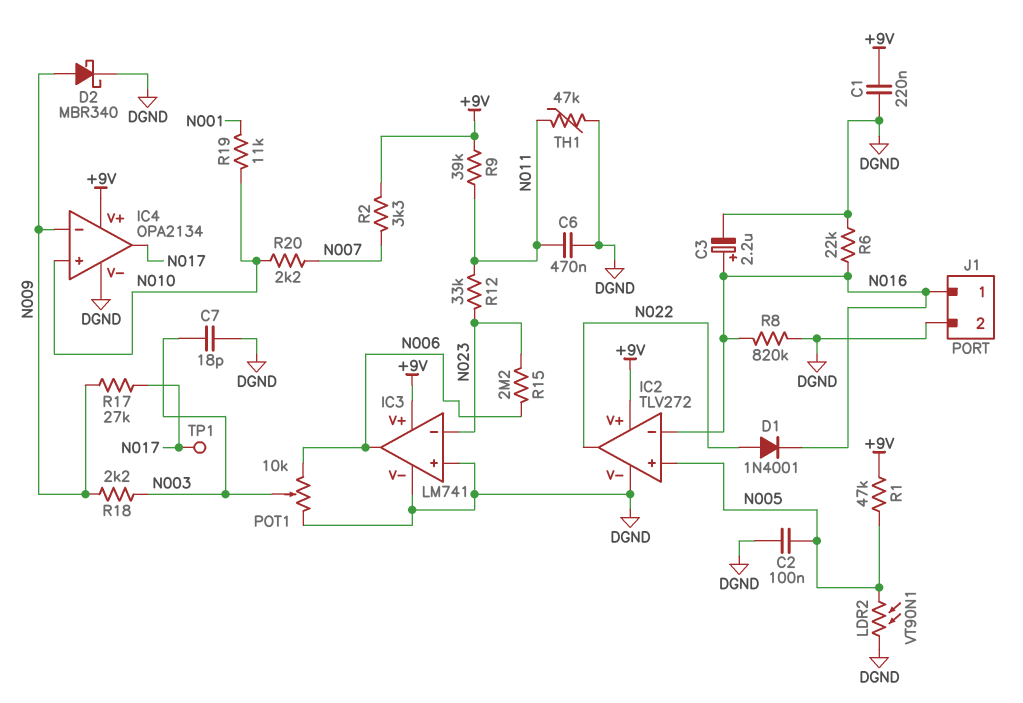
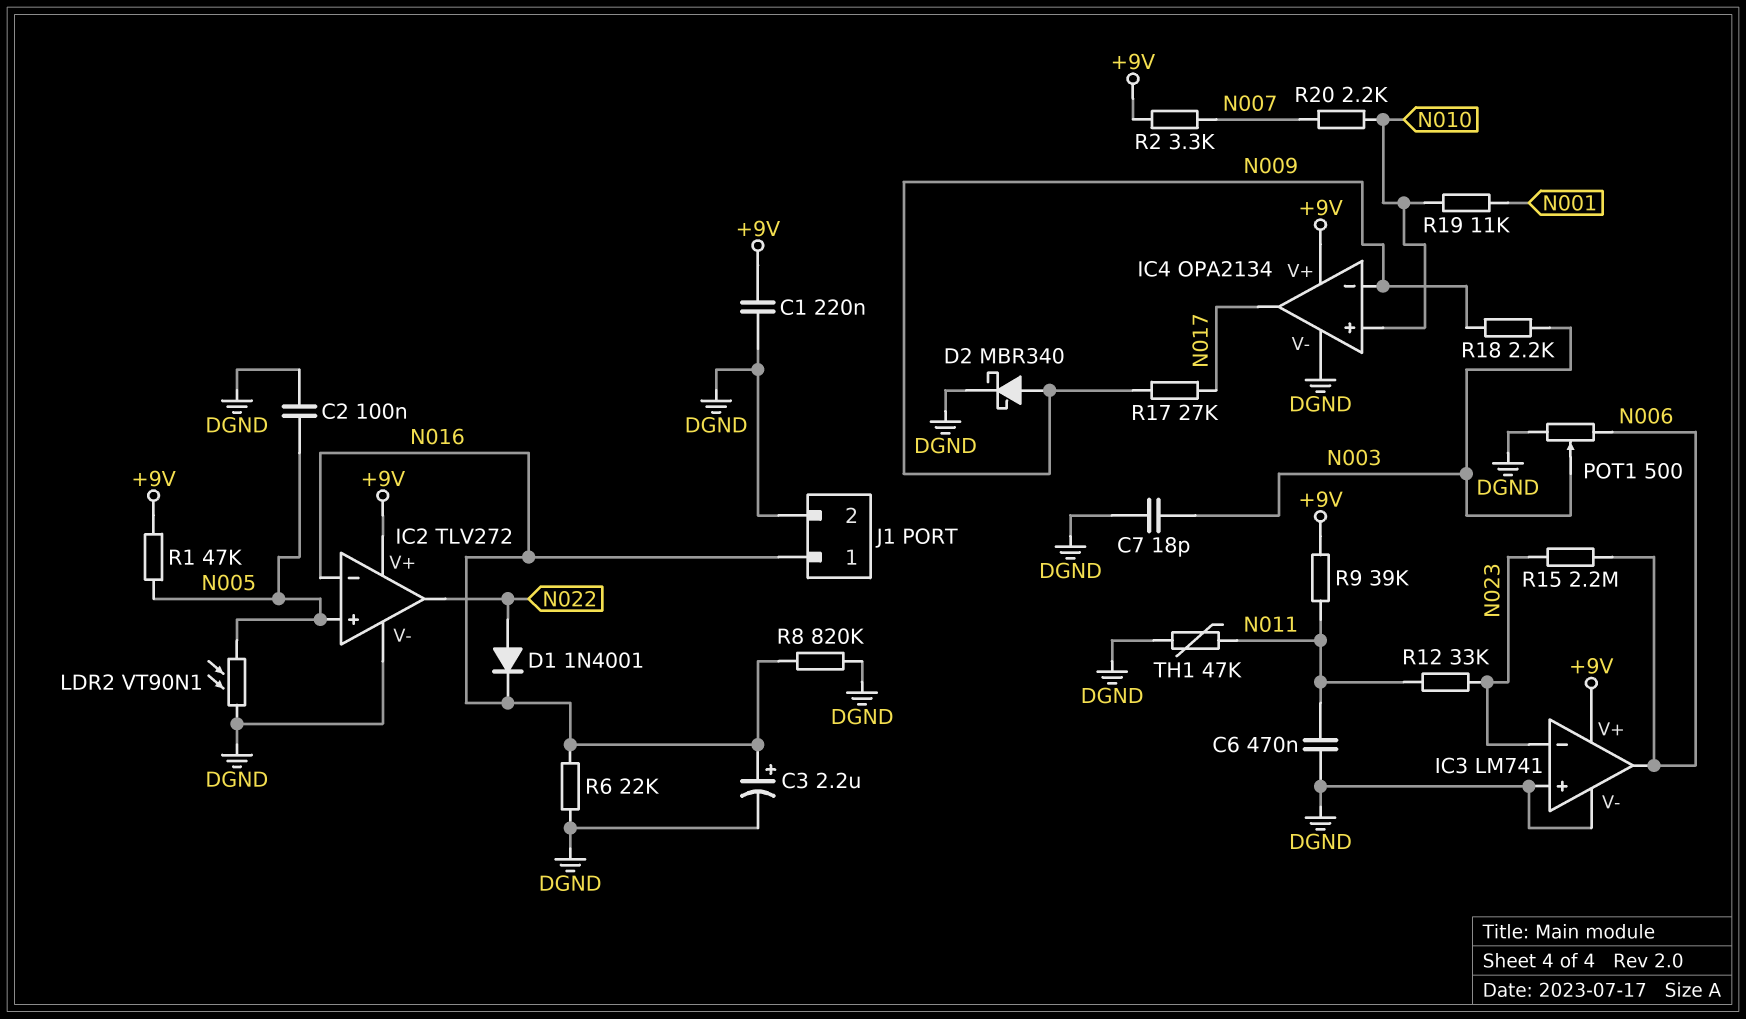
POT1: 10k (DGND, N006, wiper N003) -> 500 (DGND, N006, wiper N003)
TP1: test point (N017) -> none

